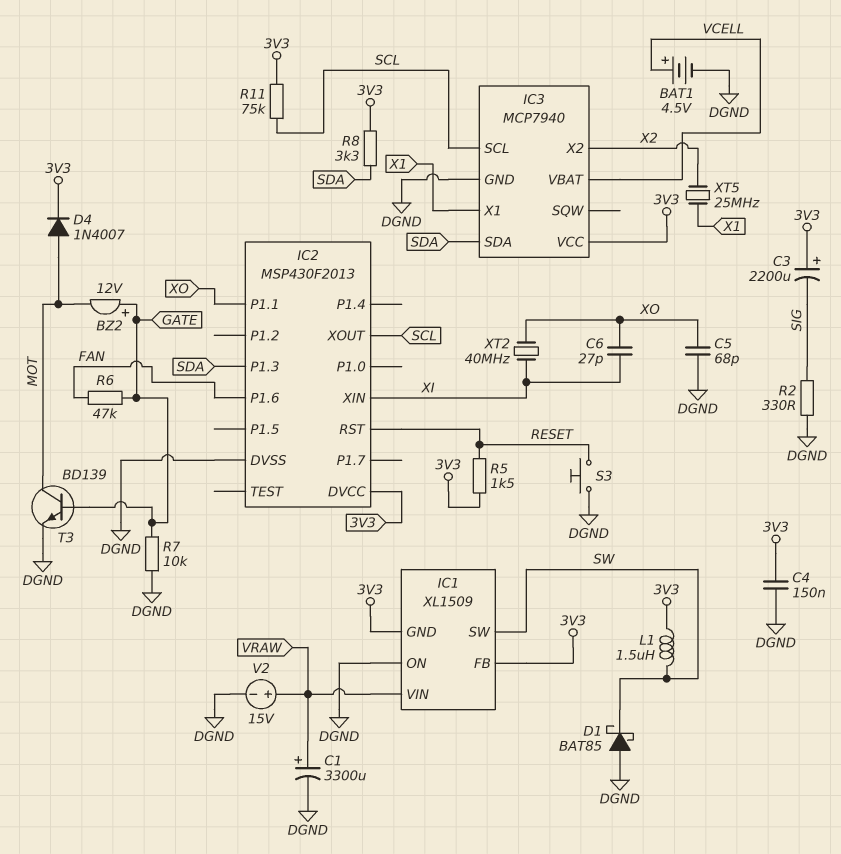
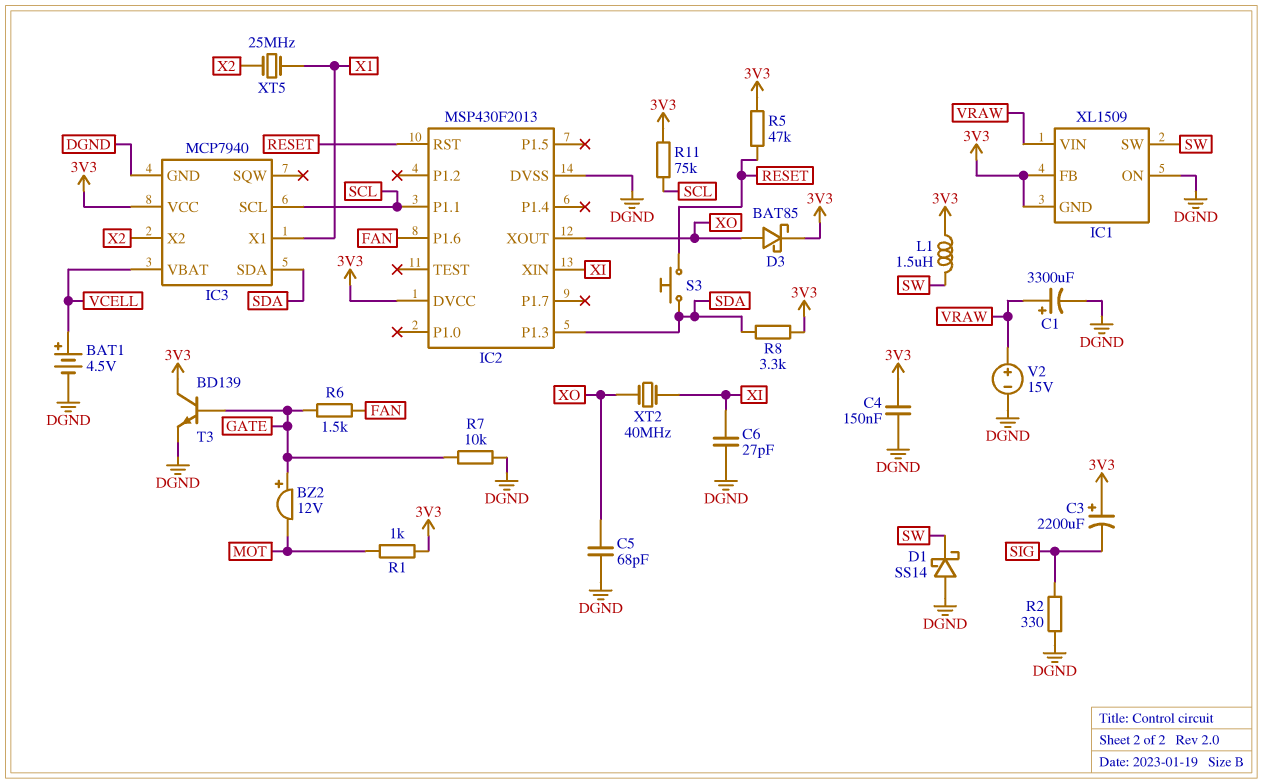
C6: 27pF (XI, XO) -> 27pF (DGND, XI)
D1: schottky BAT85 (A DGND, K SW) -> schottky SS14 (A DGND, K SW)
D3: none -> schottky BAT85 (A XO, K 3V3)
D4: diode 1N4007 (A MOT, K 3V3) -> none
IC2 pin P1.1: XO -> SCL
IC2 pin XOUT: SCL -> XO
R1: none -> 1k (3V3, MOT)
R5: 1.5k (3V3, RESET) -> 47k (3V3, RESET)
R6: 47k (FAN, GATE) -> 1.5k (FAN, GATE)
S3: button (DGND, RESET) -> button (RESET, SDA)
T3: NPN BD139 (B GATE, C MOT, E DGND) -> NPN BD139 (B GATE, C 3V3, E DGND)

